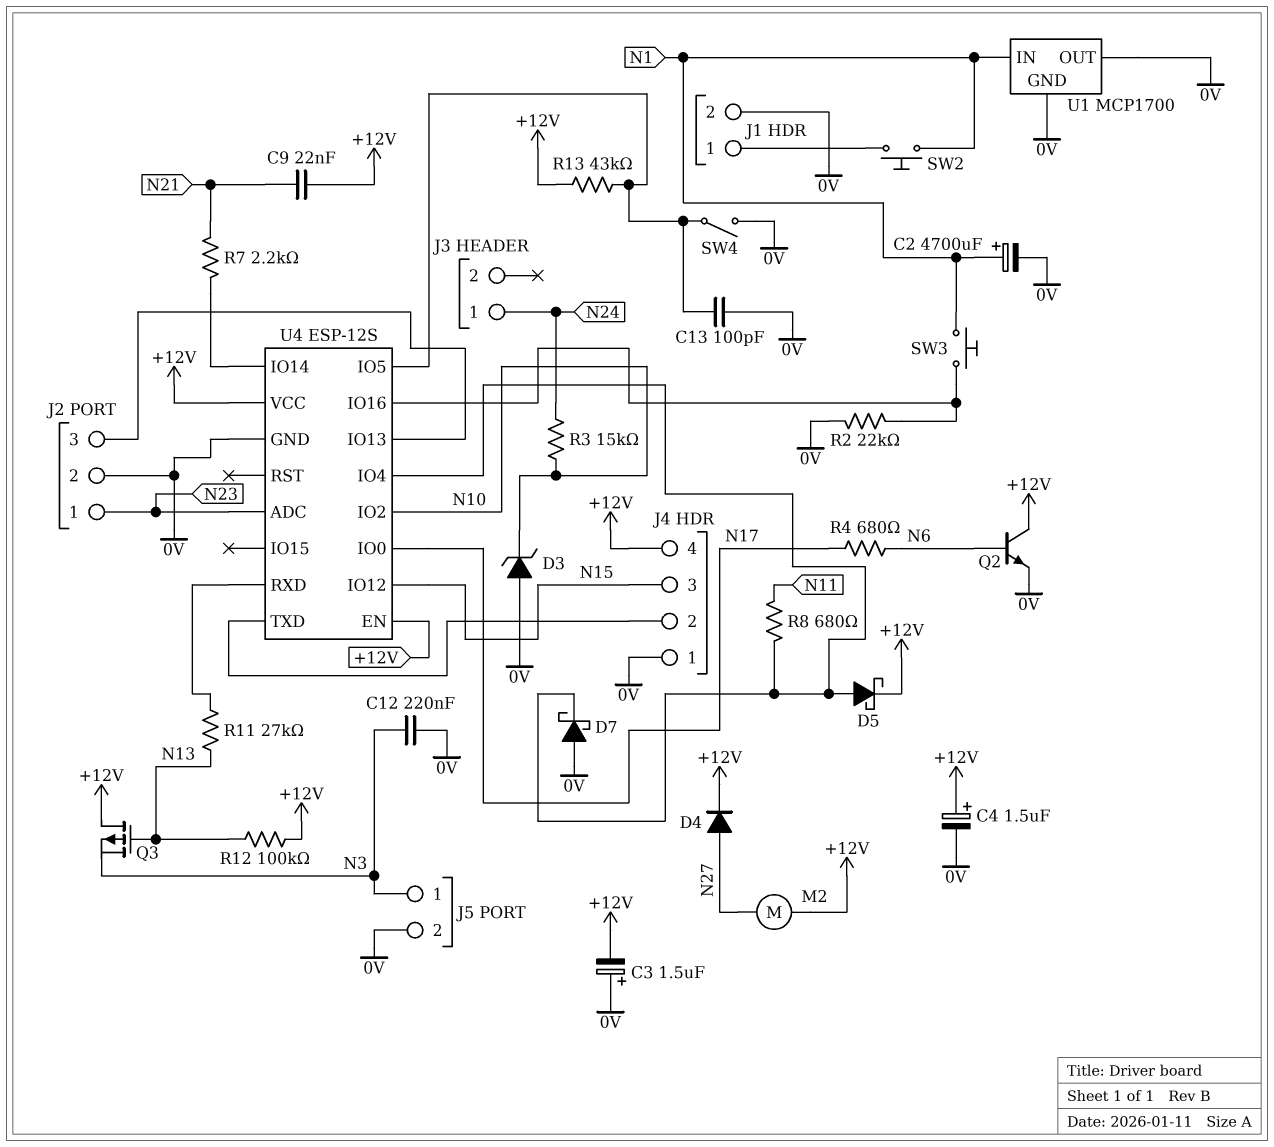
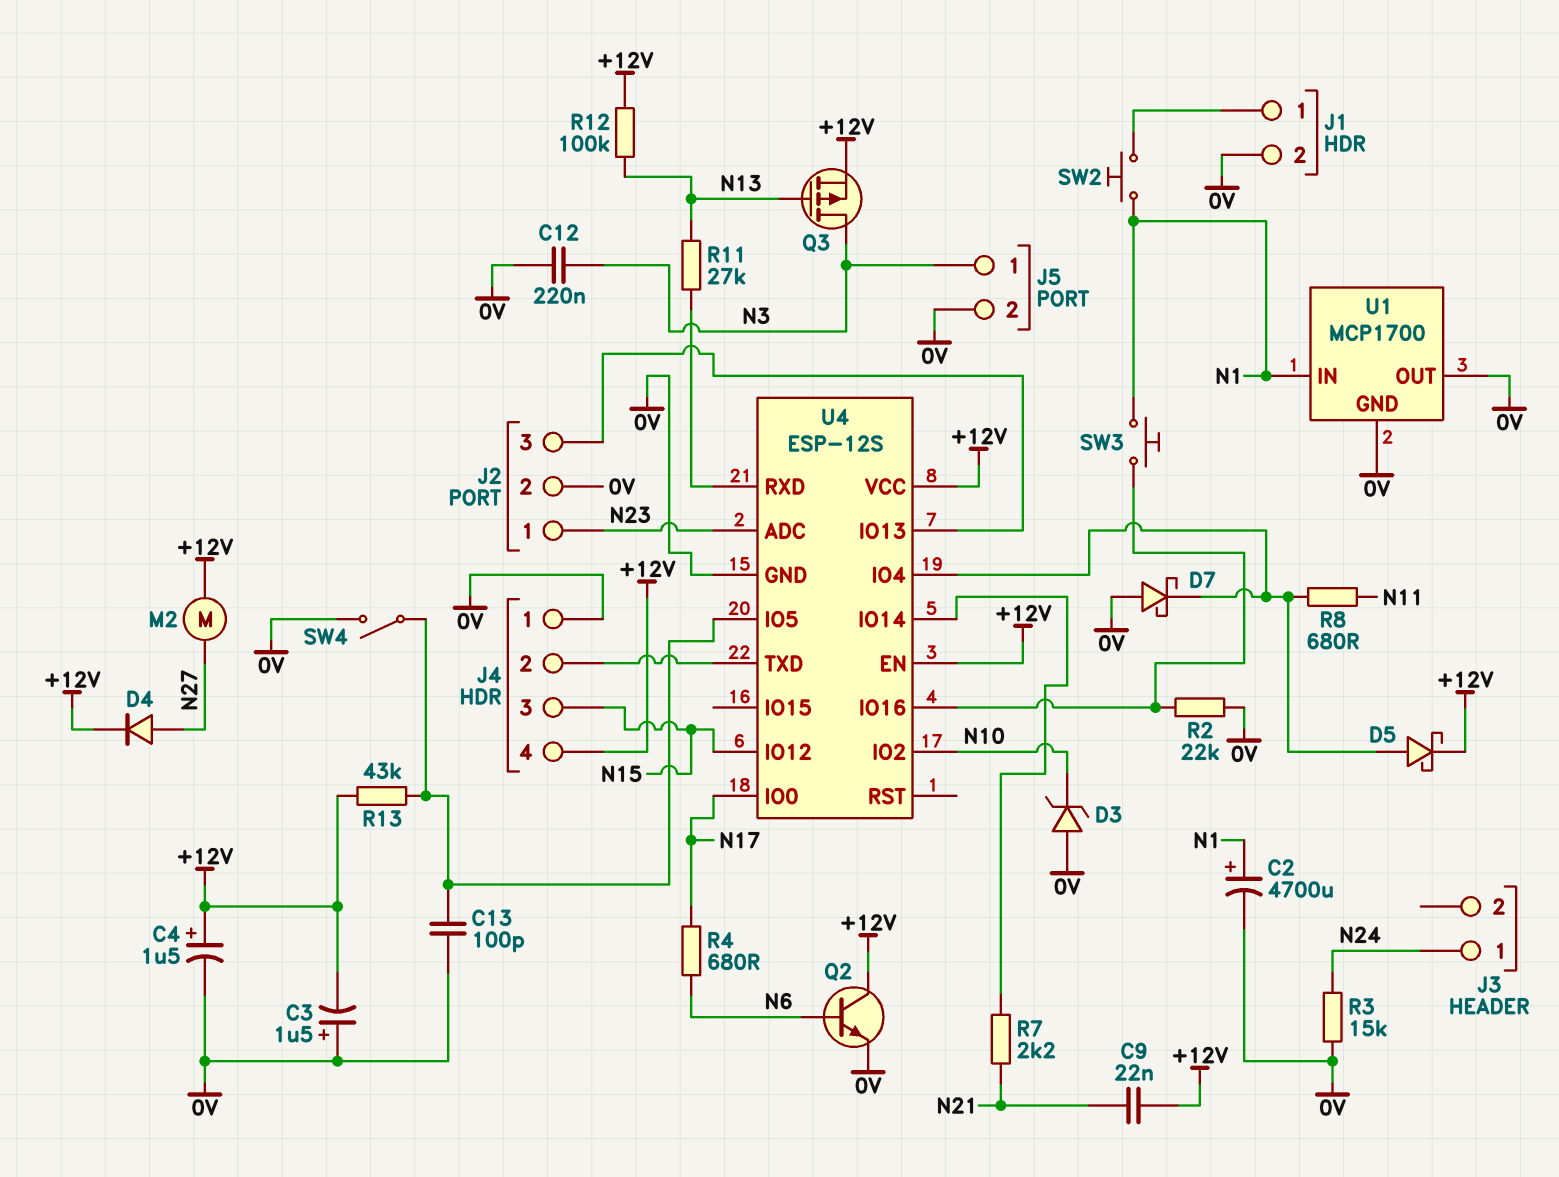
Q3: PMOS (G N13, D +12V, S N3) -> PMOS (G N13, D N3, S +12V)
R3: 15k (N10, N24) -> 15k (0V, N24)

